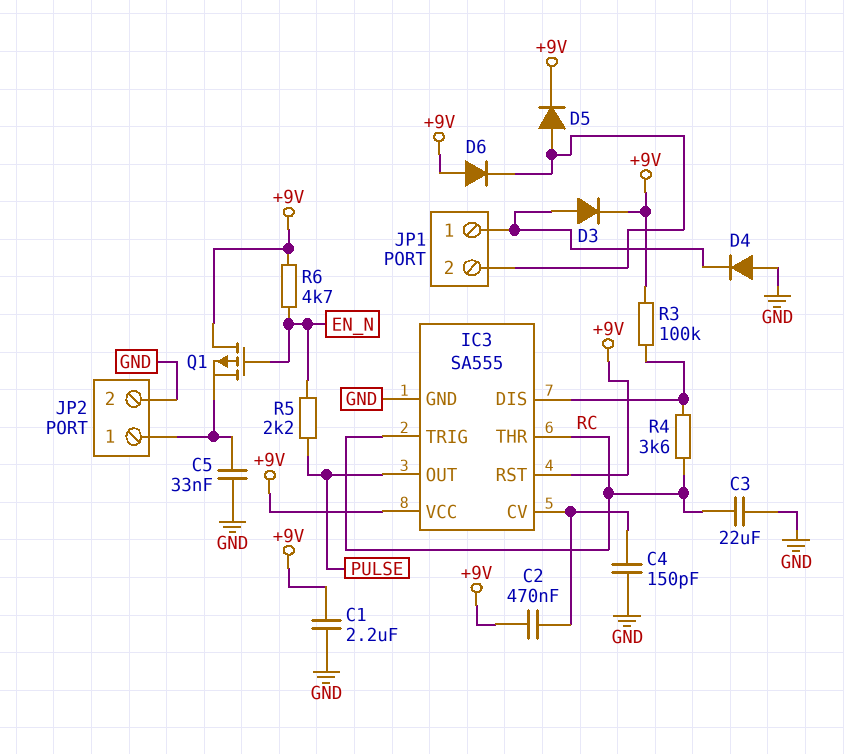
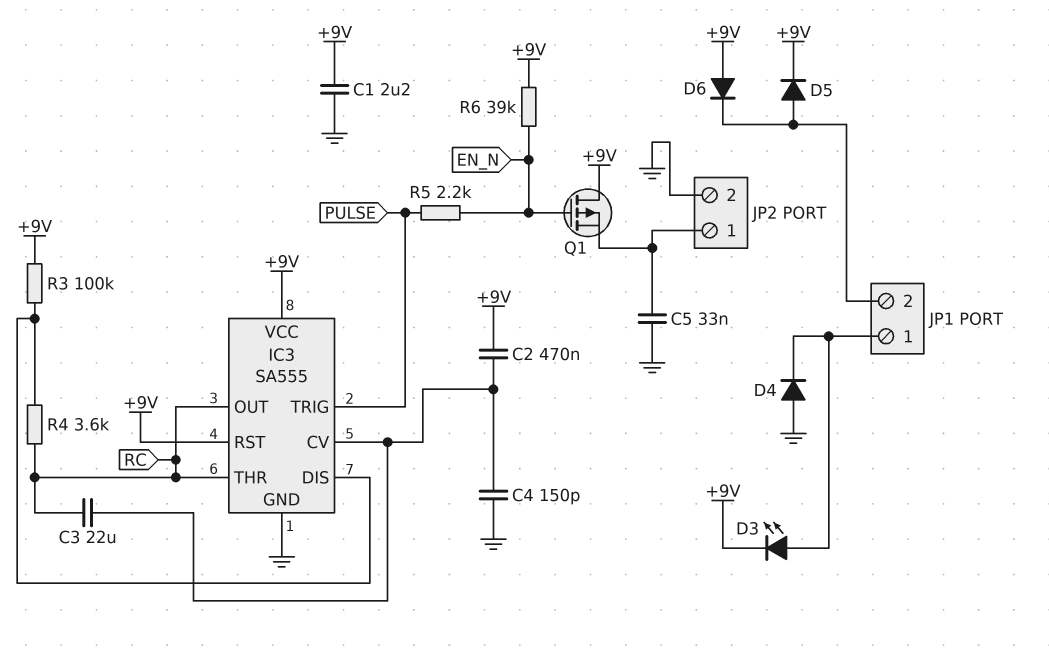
C3: 22uF (GND, RC) -> 22uF (IC3/CV, RC)
D3: diode (A JP1/1, K +9V) -> LED (A JP1/1, K +9V)
IC3 pin OUT: PULSE -> RC
IC3 pin TRIG: RC -> PULSE
R6: 4.7k (+9V, EN_N) -> 39k (+9V, EN_N)

